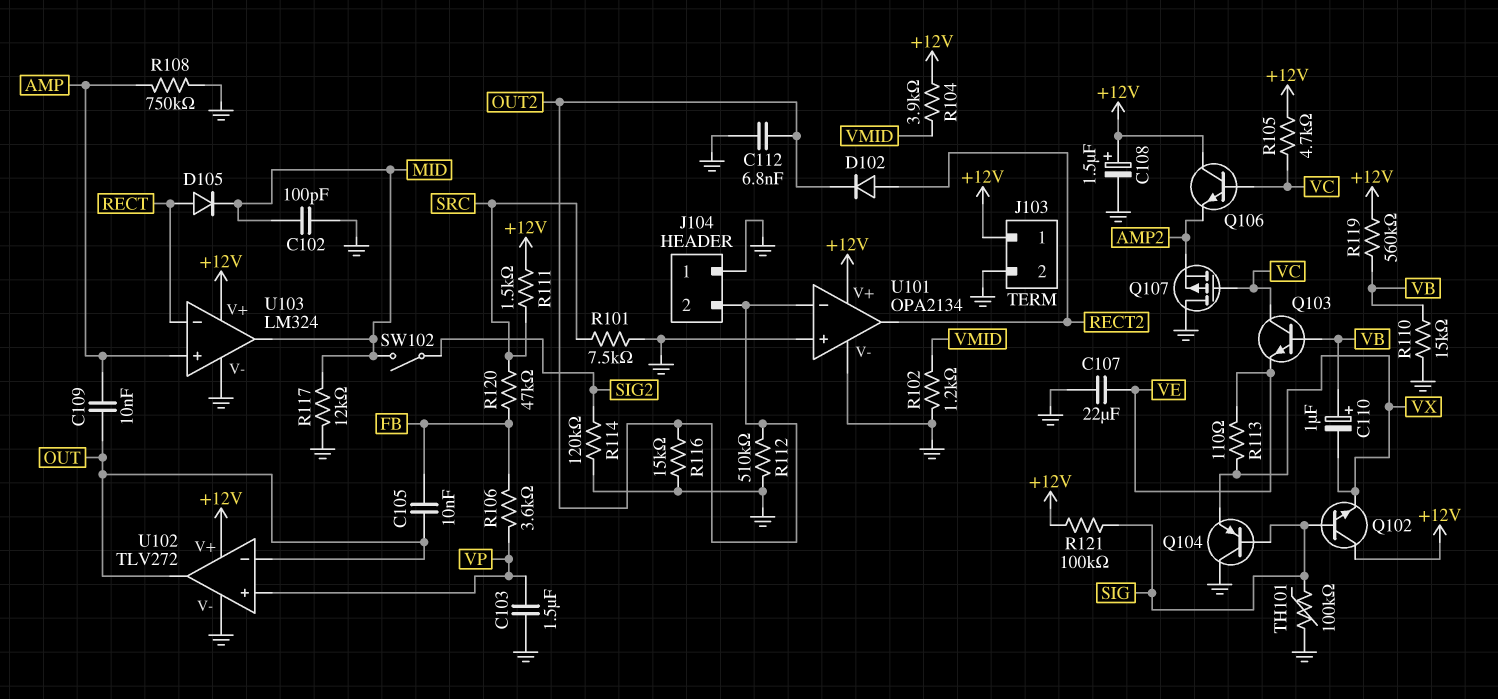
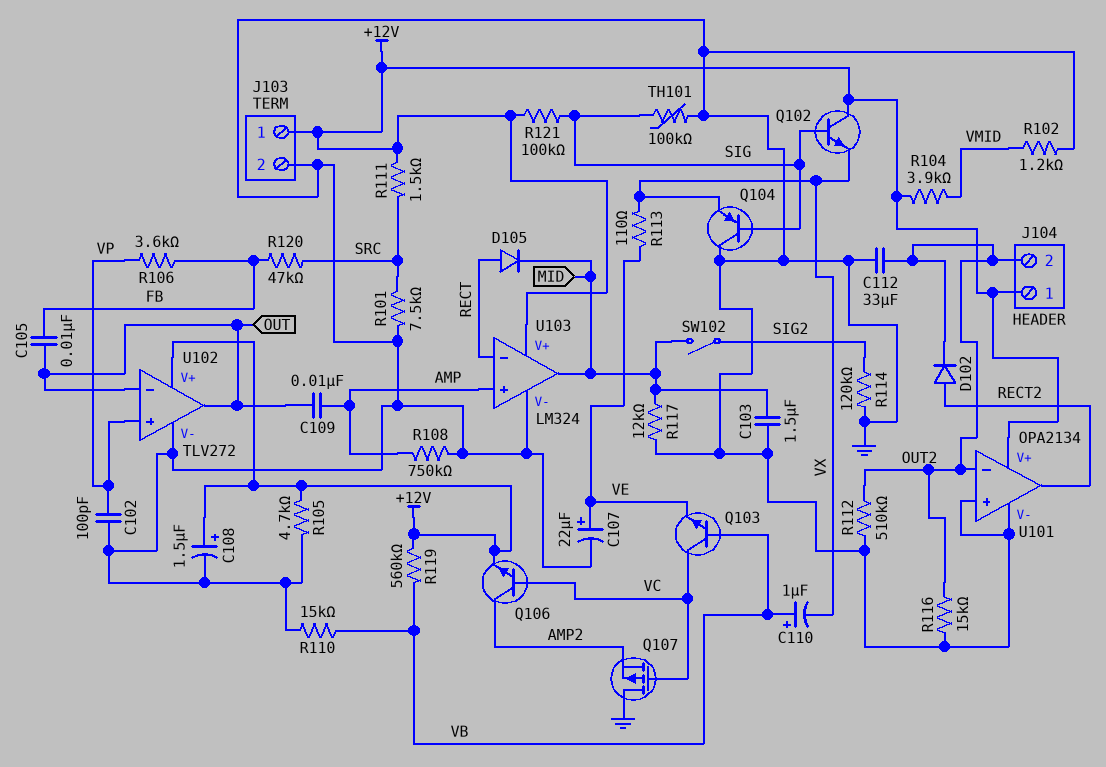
C102: 100pF (GND, MID) -> 100pF (GND, VP)
C103: 1.5uF (GND, VP) -> 1.5uF (GND, MID)
C107: 22uF (GND, VE) -> 22uF (plus VE, minus GND)
C112: 6.8nF (GND, OUT2) -> 33uF (GND, OUT2)
J104 pin 1: GND -> +12V
Q106: NPN (B VC, C +12V, E AMP2) -> NPN (B VC, C AMP2, E +12V)
R105: 4.7k (+12V, VC) -> 4.7k (+12V, GND)

